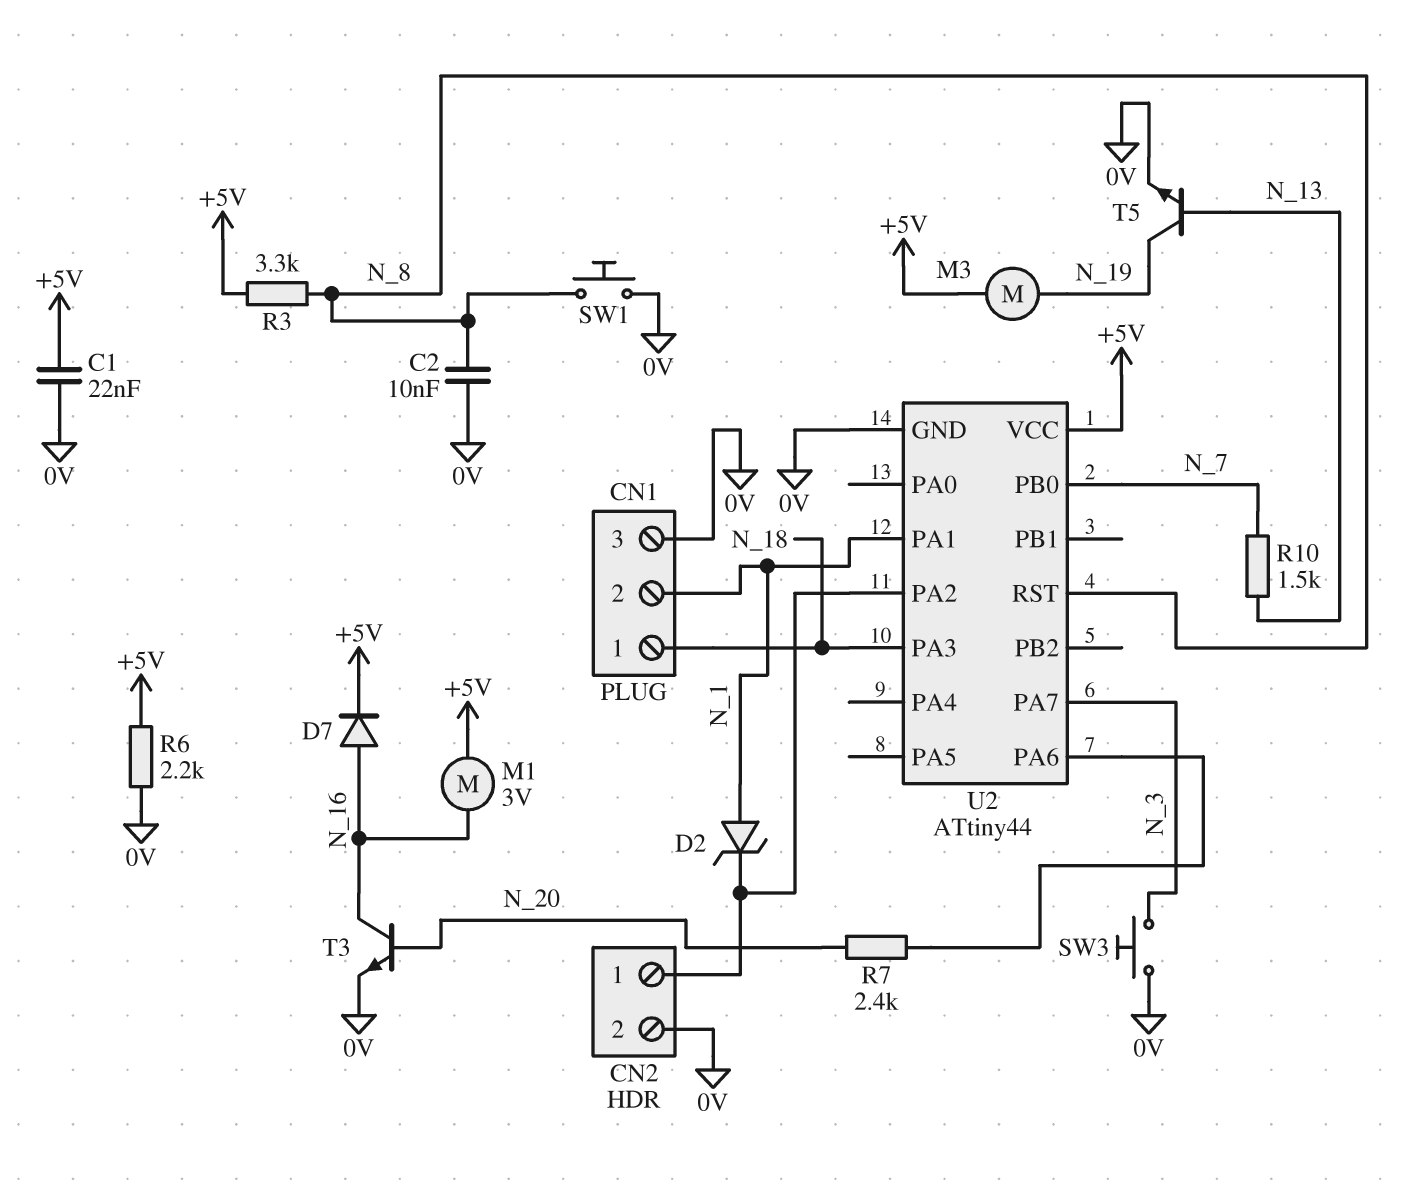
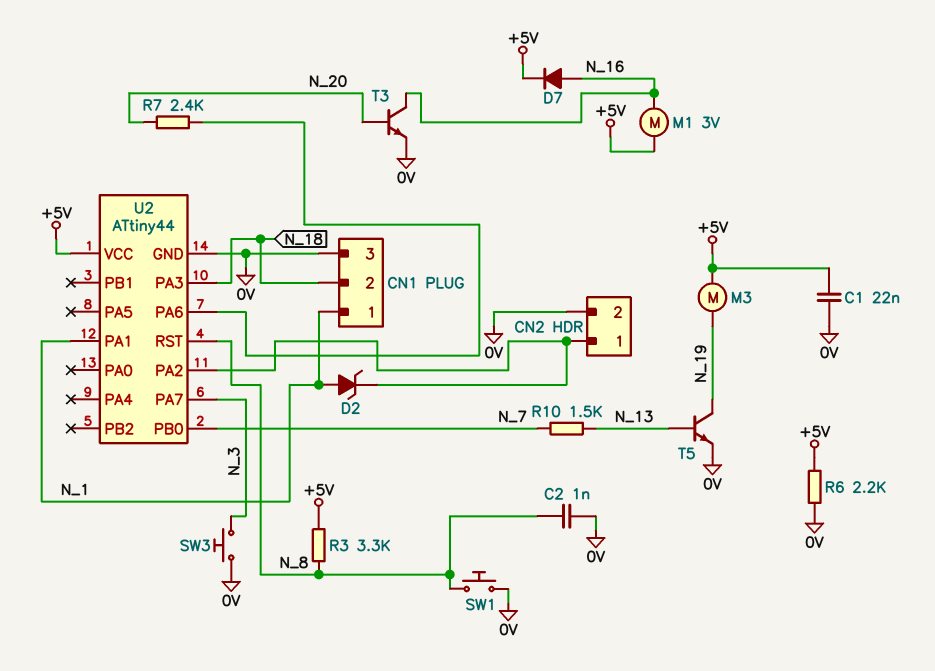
C2: 10nF (0V, N_8) -> 1nF (0V, N_8)
CN1 pin 1: N_18 -> N_1
CN1 pin 2: N_1 -> N_18

